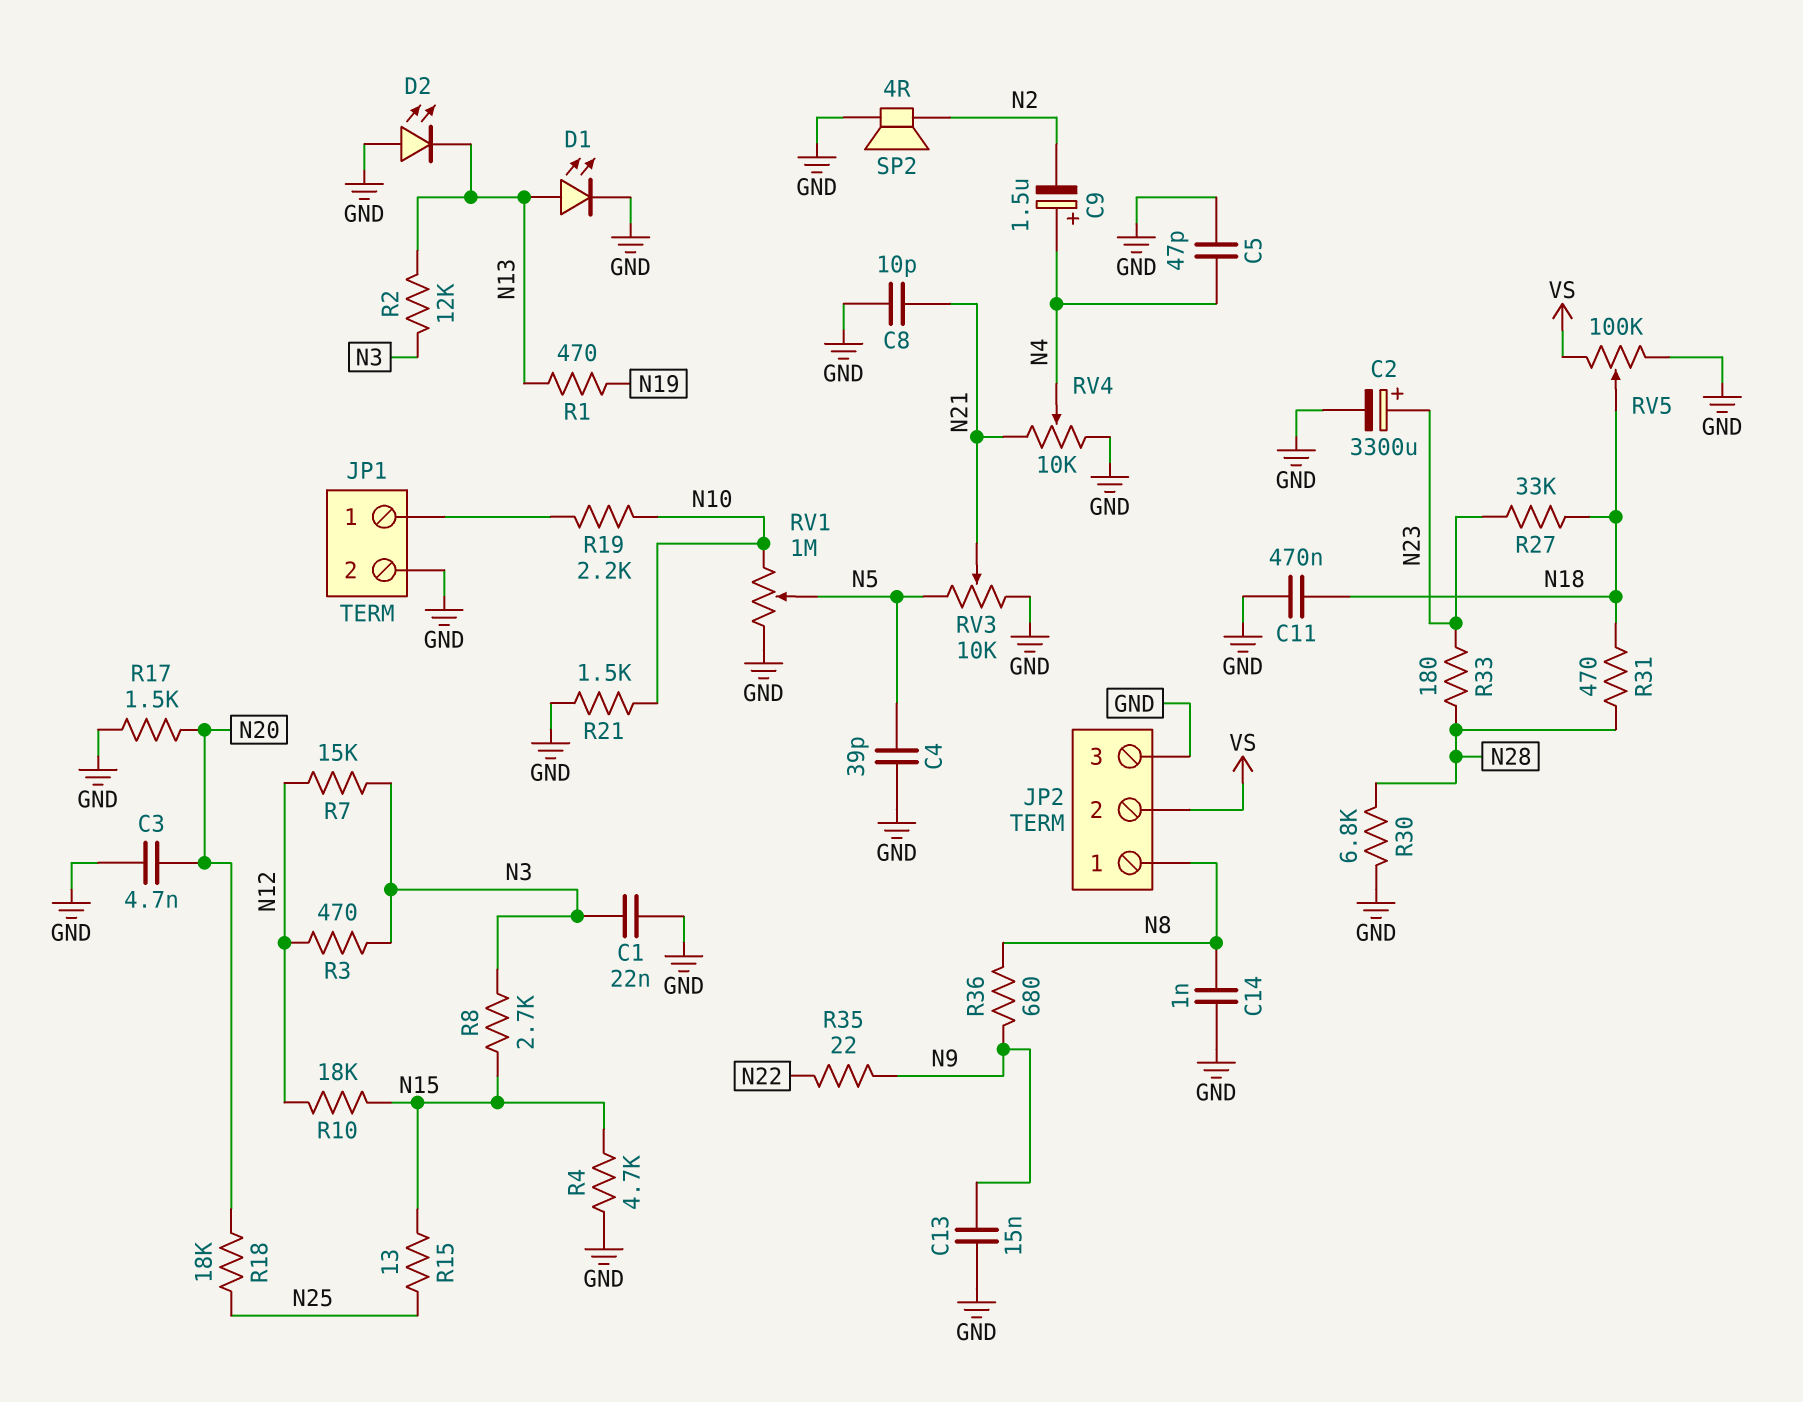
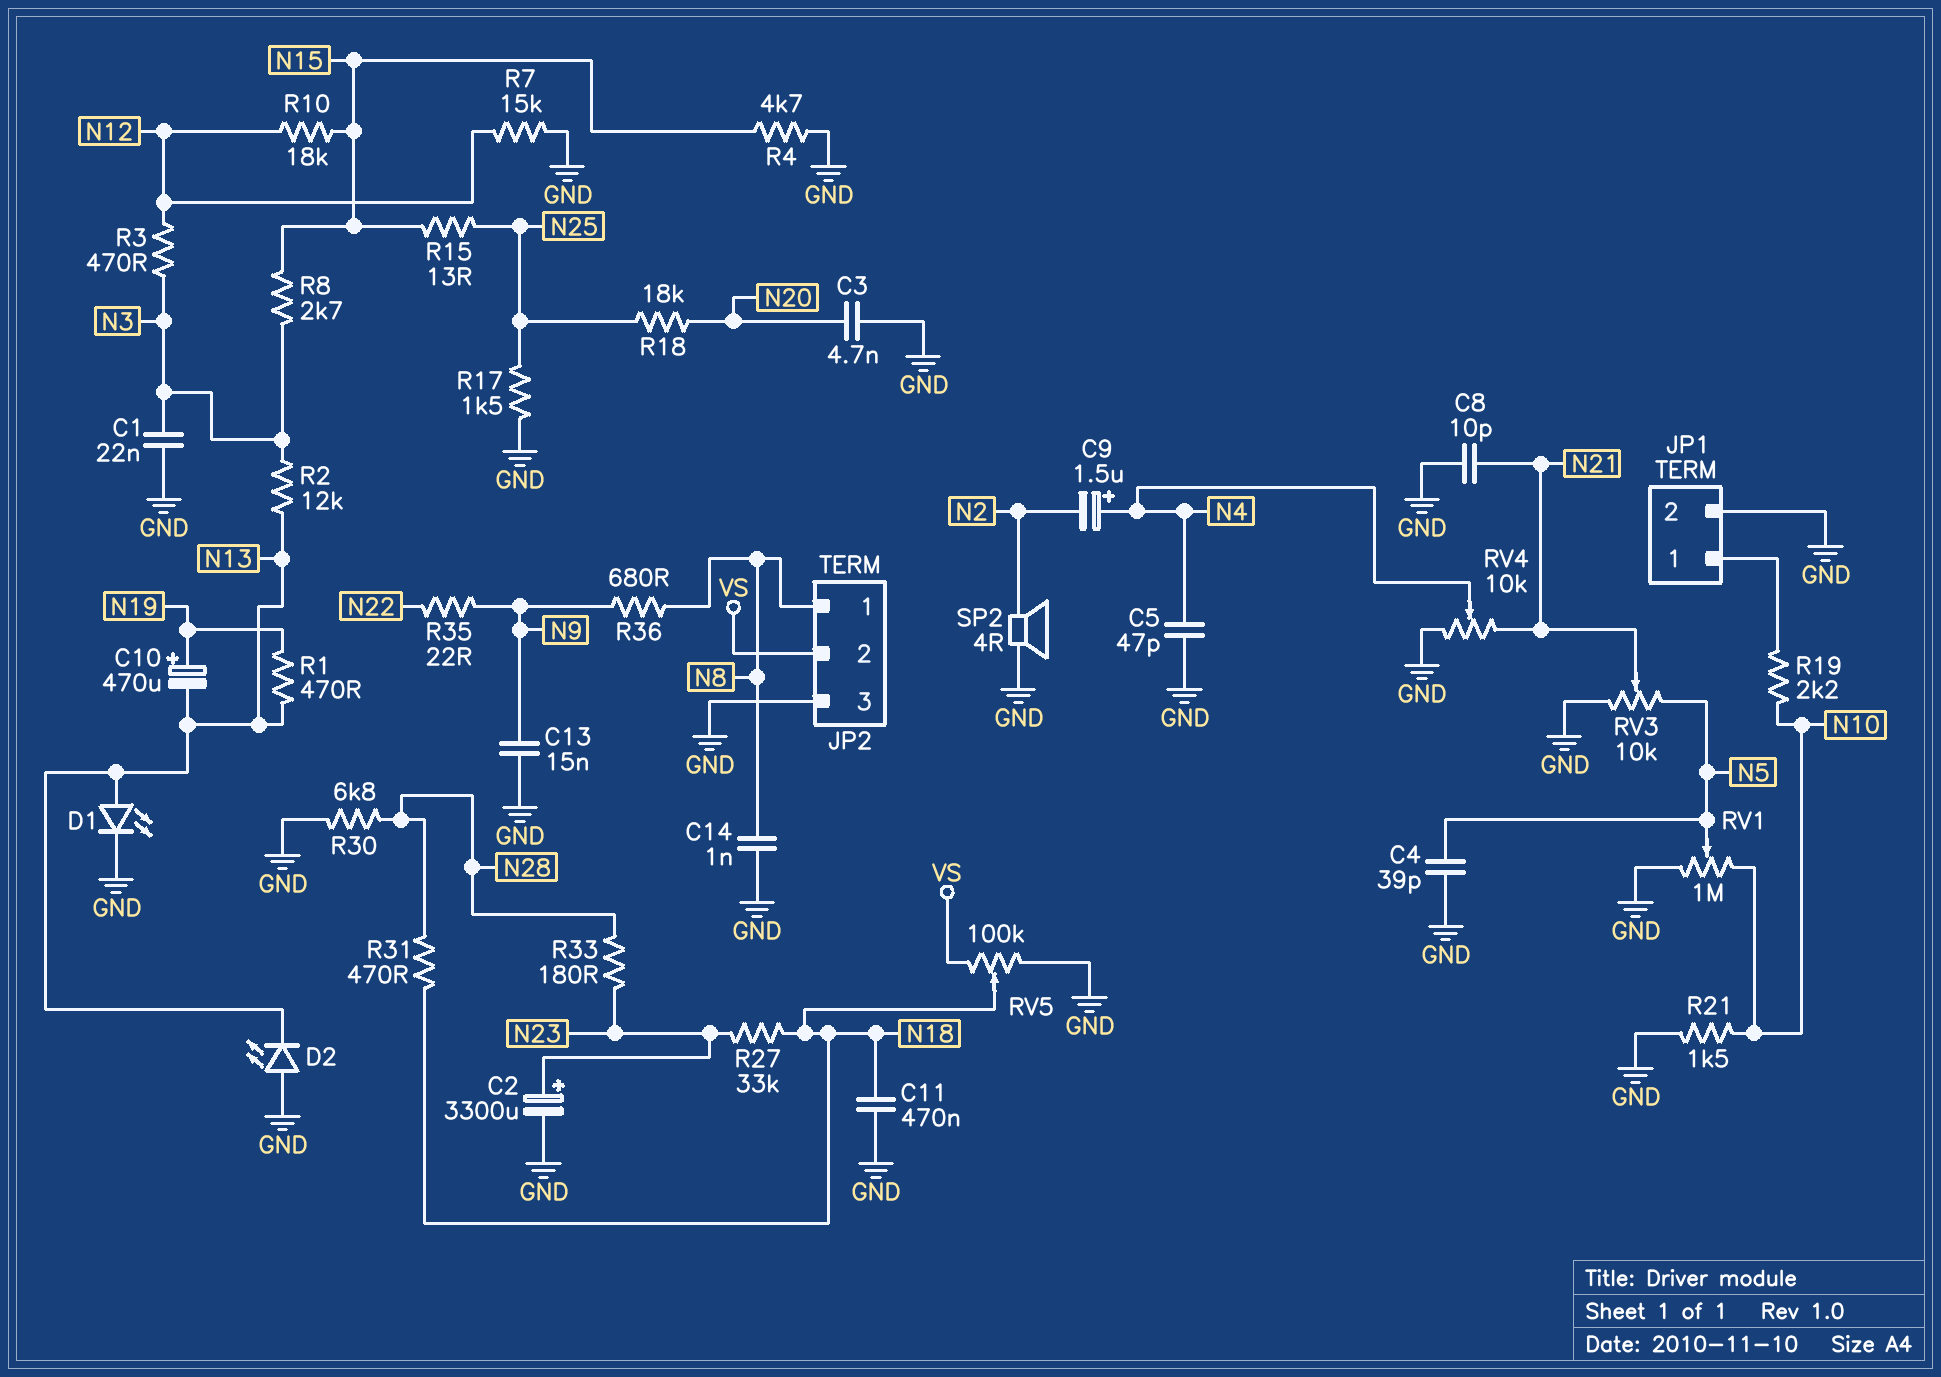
C10: none -> 470uF (plus N19, minus N13)
R7: 15k (N3, N12) -> 15k (GND, N12)
R17: 1.5k (GND, N20) -> 1.5k (GND, N25)

